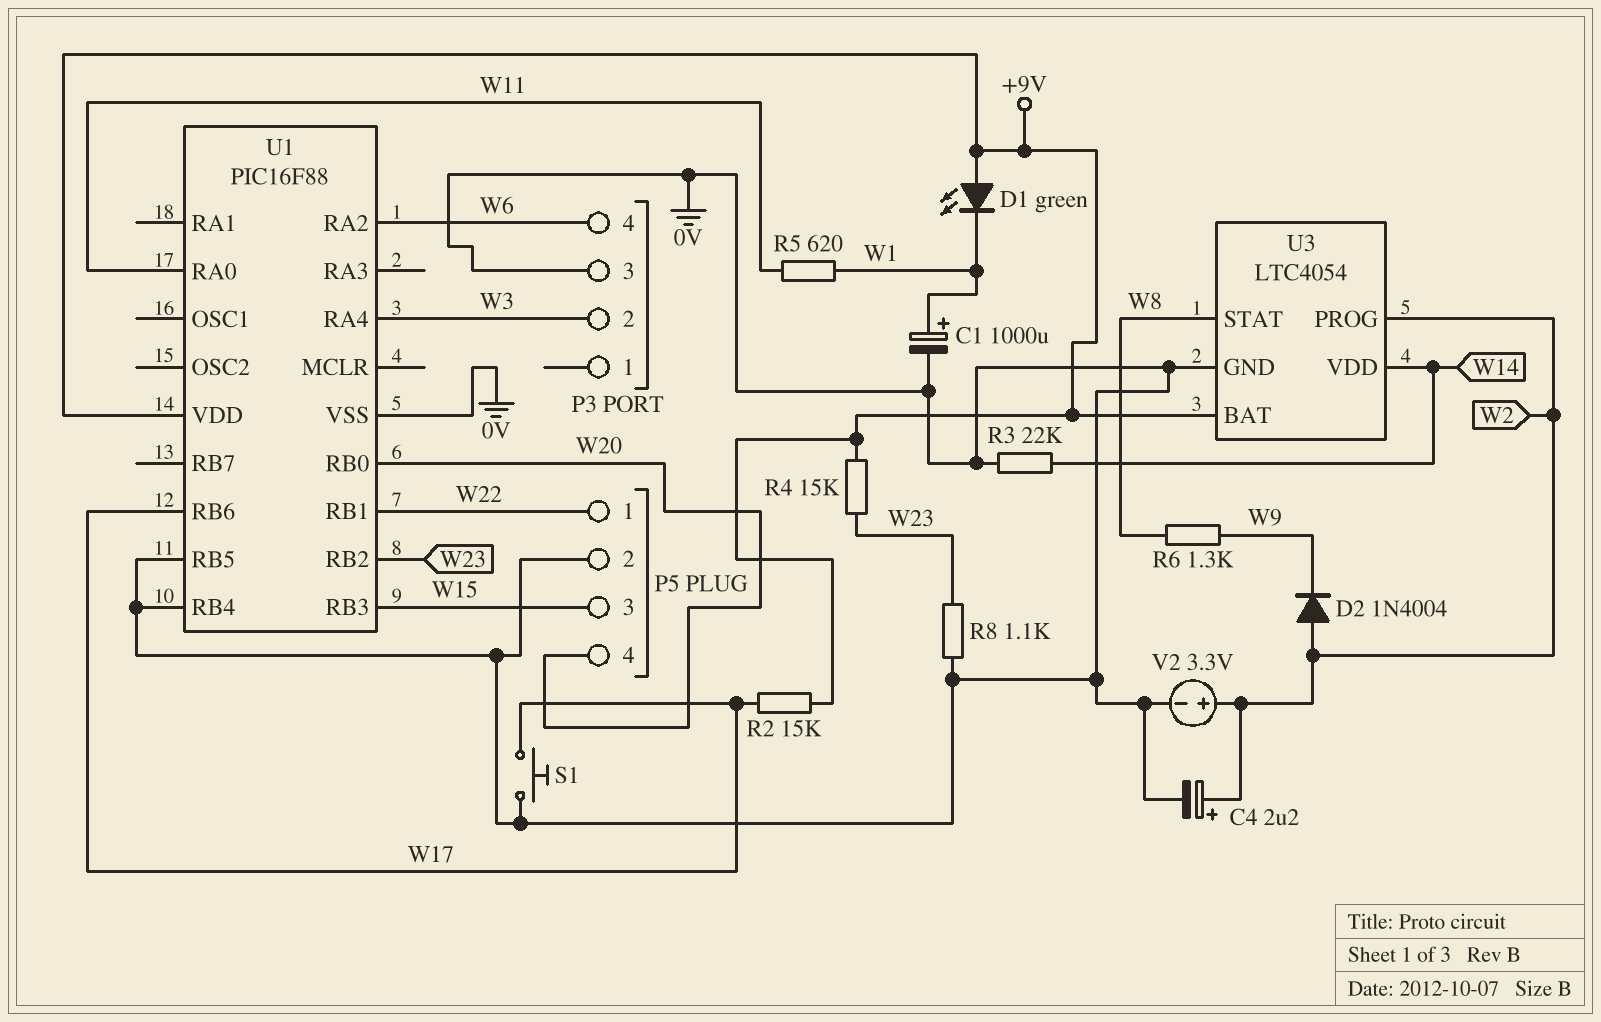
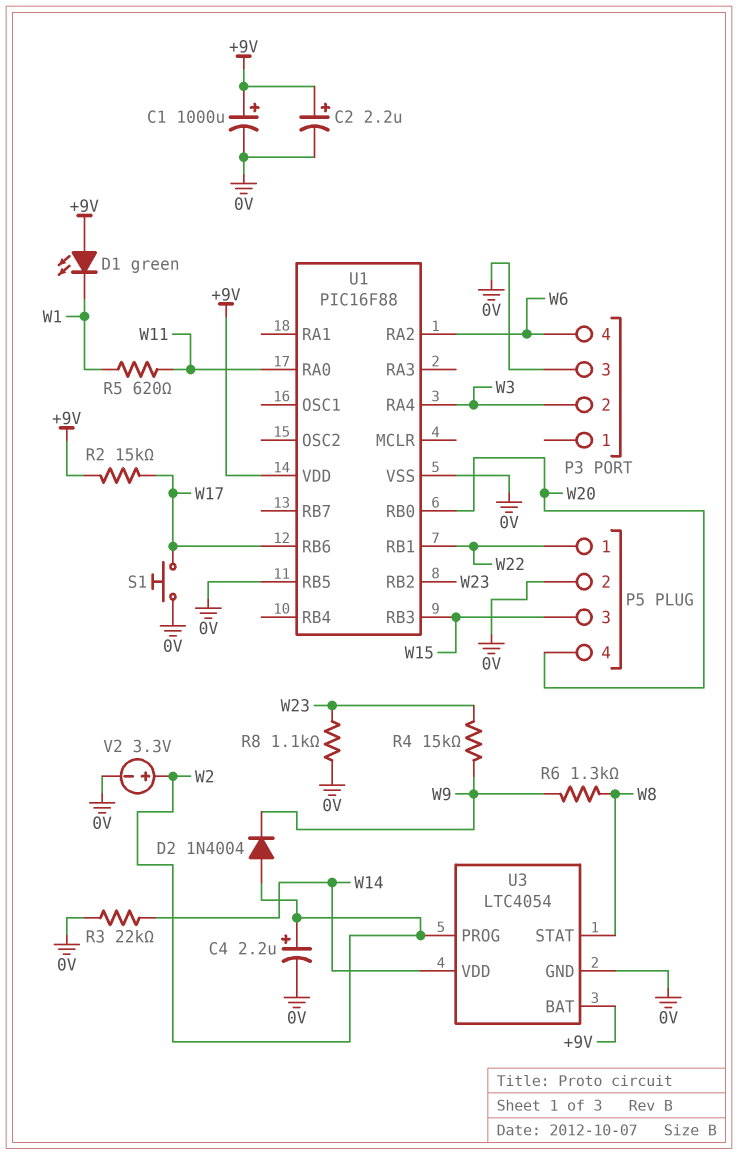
C1: 1000uF (plus W1, minus 0V) -> 1000uF (plus +9V, minus 0V)
C2: none -> 2.2uF (plus +9V, minus 0V)
R4: 15k (+9V, W23) -> 15k (W9, W23)
U1 pin RB4: 0V -> none

